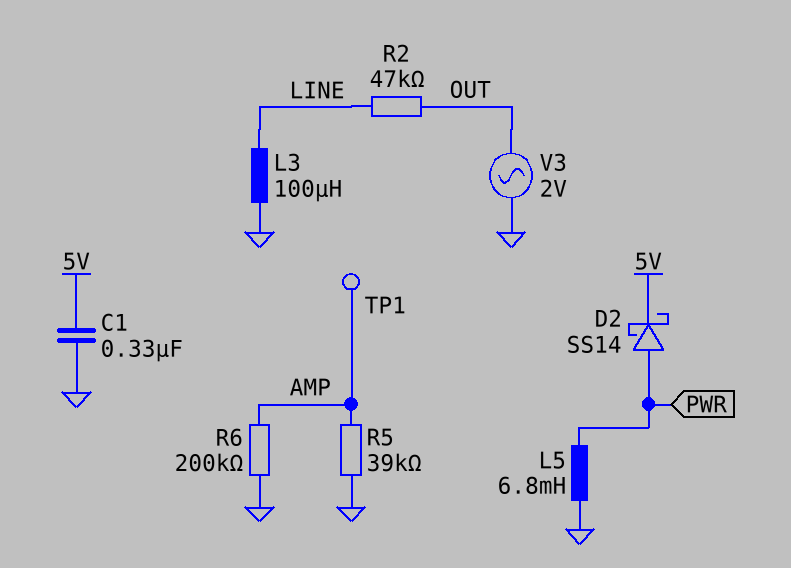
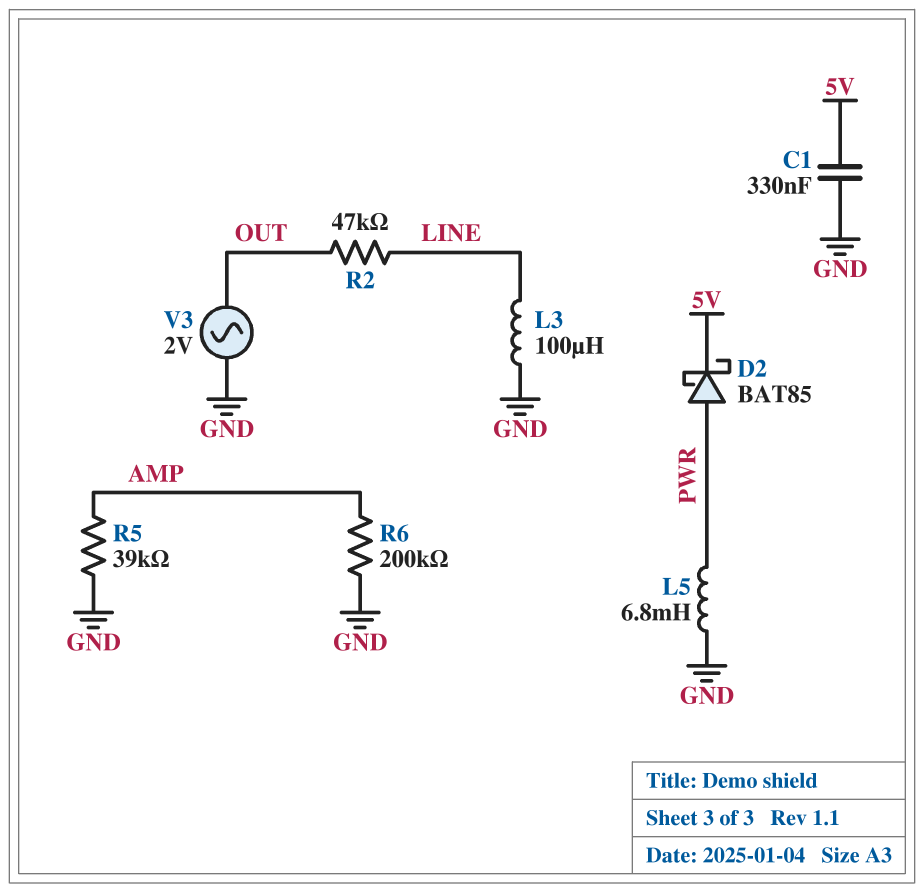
D2: schottky SS14 (A PWR, K 5V) -> schottky BAT85 (A PWR, K 5V)
TP1: test point (AMP) -> none

